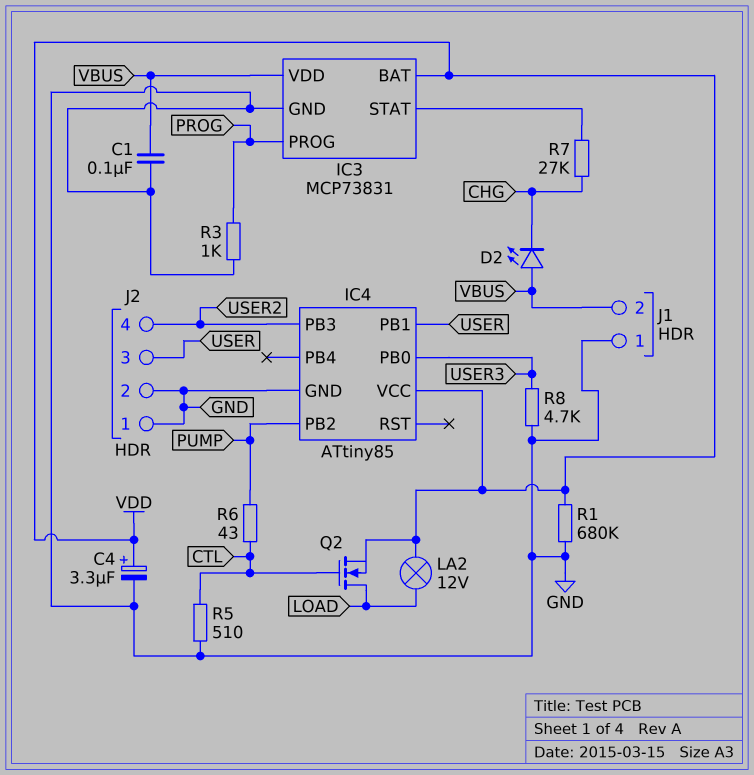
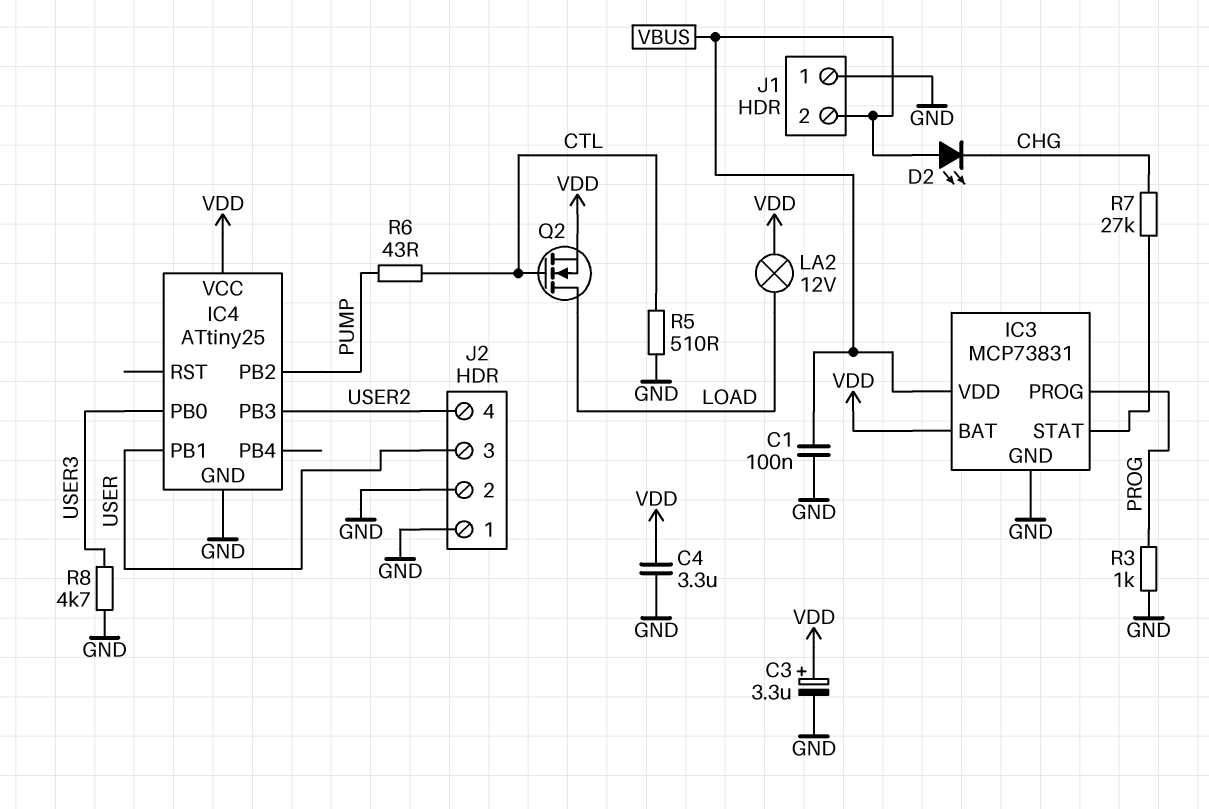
C3: none -> 3.3uF (plus VDD, minus GND)
C4: 3.3uF (plus VDD, minus GND) -> 3.3uF (GND, VDD)
IC4: ATtiny85 -> ATtiny25
R1: 680k (GND, VDD) -> none

